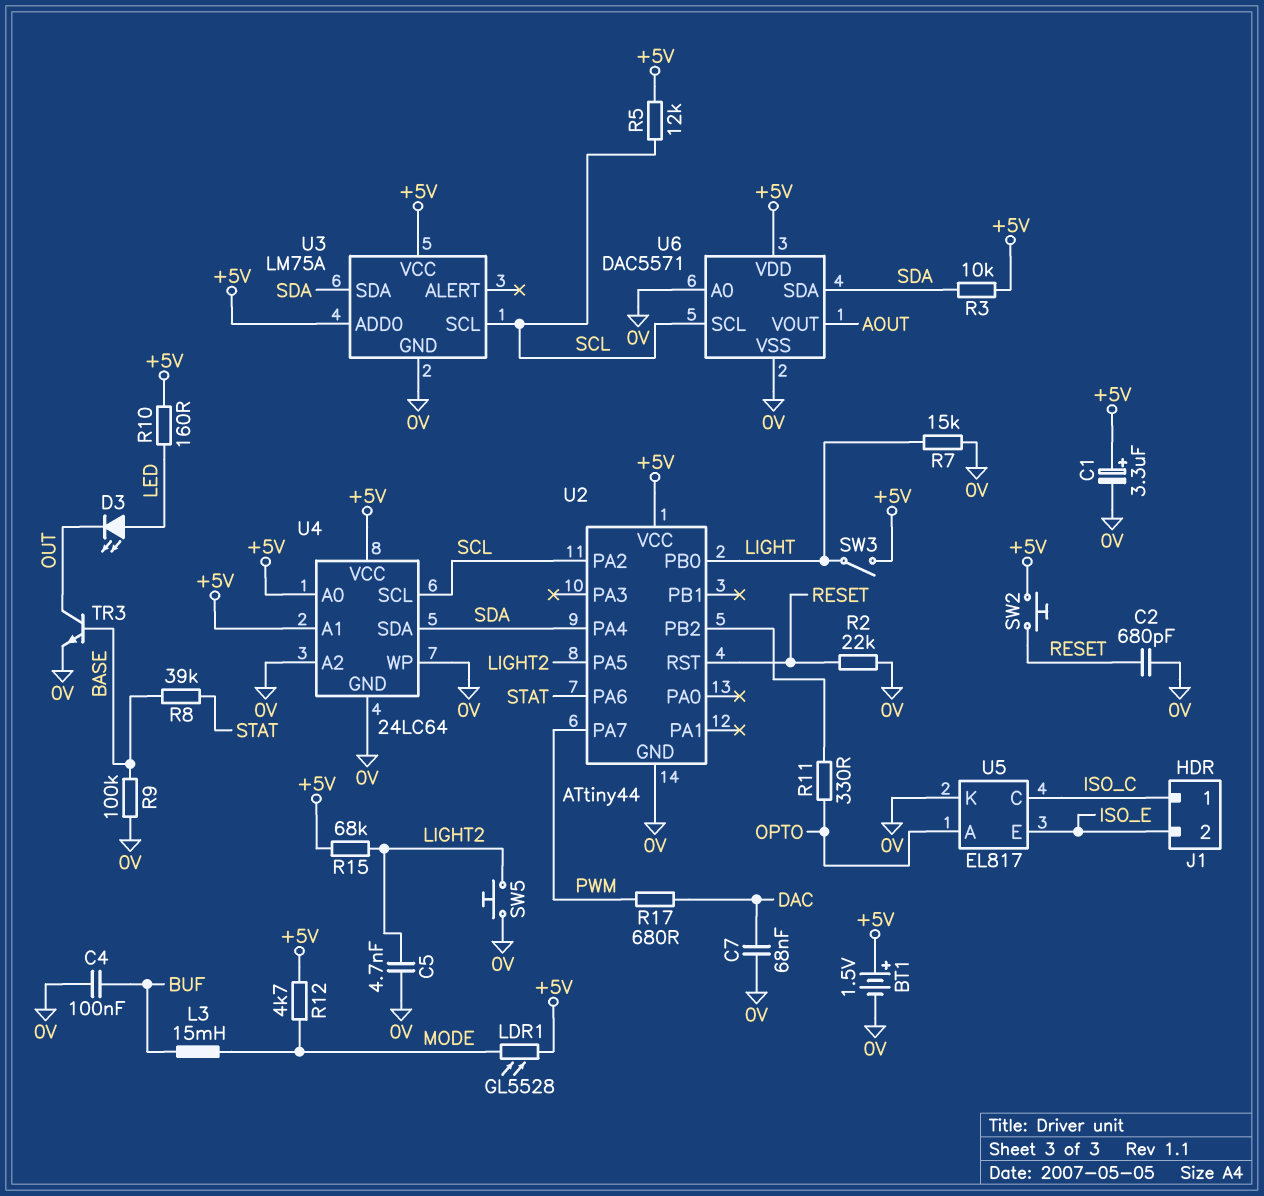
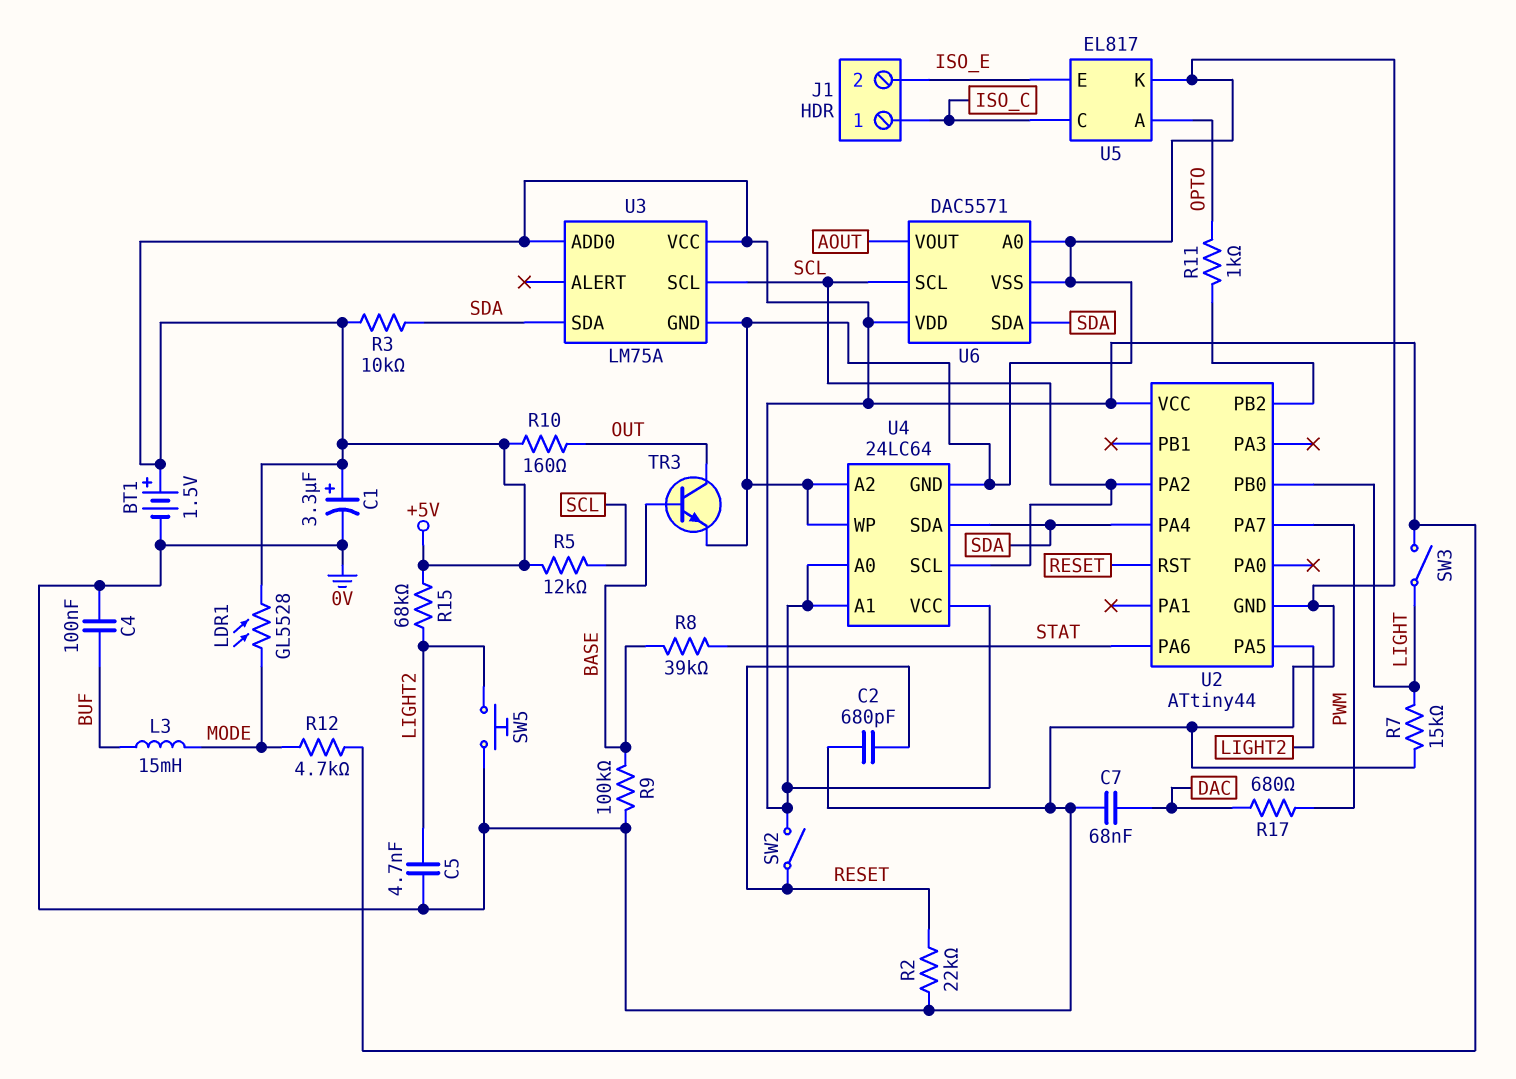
D3: LED (A LED, K OUT) -> none
R10: 160 (+5V, LED) -> 160 (+5V, OUT)
R11: 330 (OPTO, U2/PB2) -> 1k (OPTO, U2/PB2)
SW2: button (+5V, RESET) -> switch (+5V, RESET)

